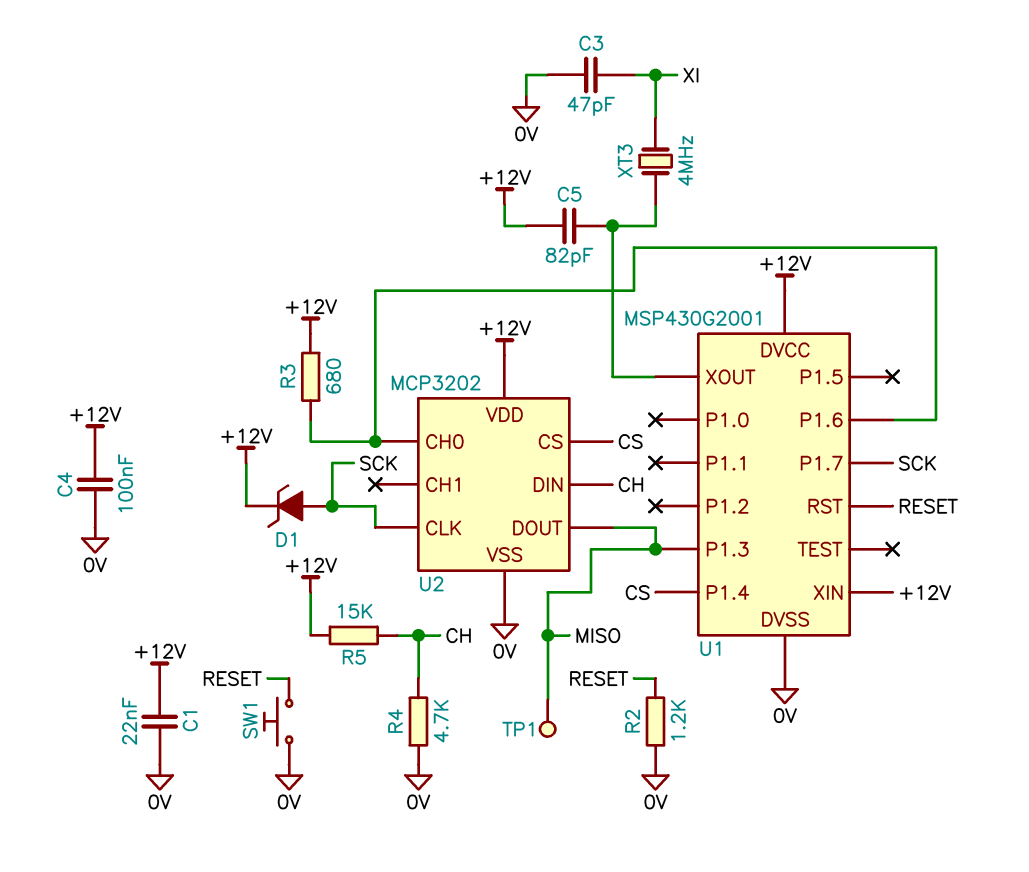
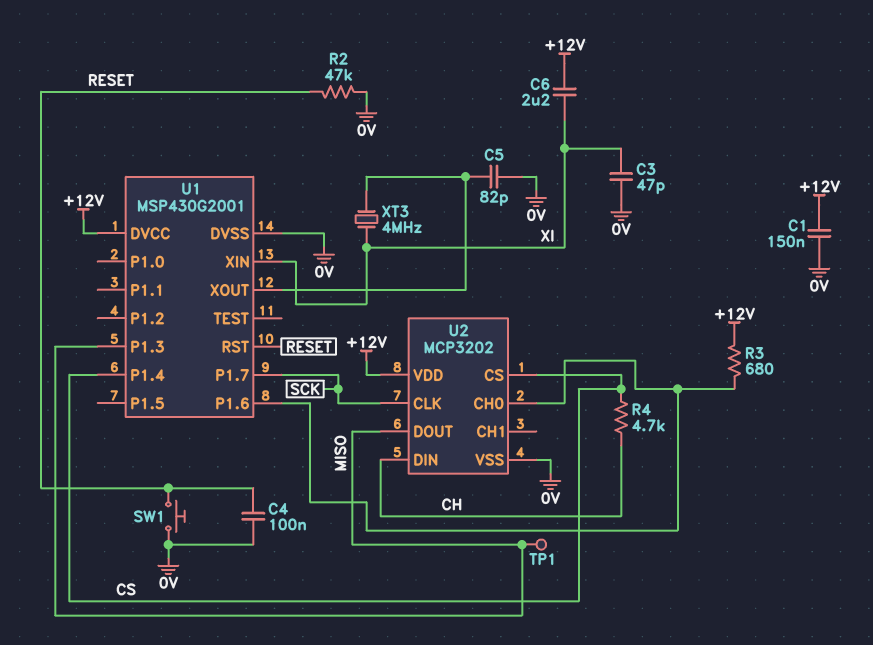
C1: 22nF (+12V, 0V) -> 150nF (+12V, 0V)
C4: 100nF (+12V, 0V) -> 100nF (0V, RESET)
C5: 82pF (+12V, U1/XOUT) -> 82pF (0V, U1/XOUT)
C6: none -> 2.2uF (+12V, XI)
D1: zener (A SCK, K +12V) -> none
R2: 1.2k (0V, RESET) -> 47k (0V, RESET)
R4: 4.7k (0V, CH) -> 4.7k (CH, CS)
R5: 15k (+12V, CH) -> none
U1 pin XIN: +12V -> XI

